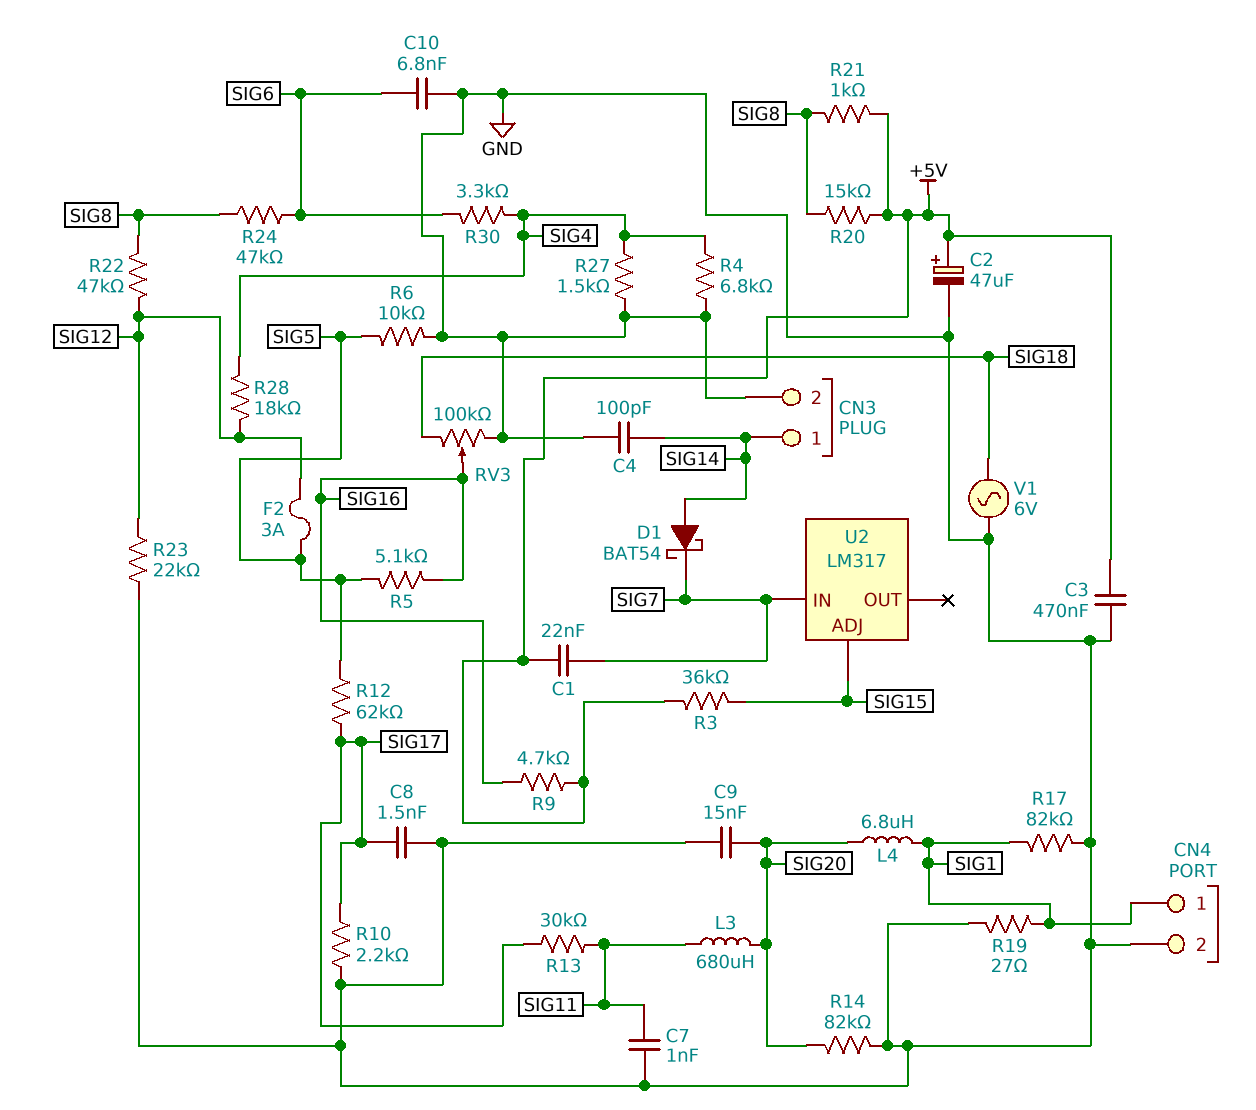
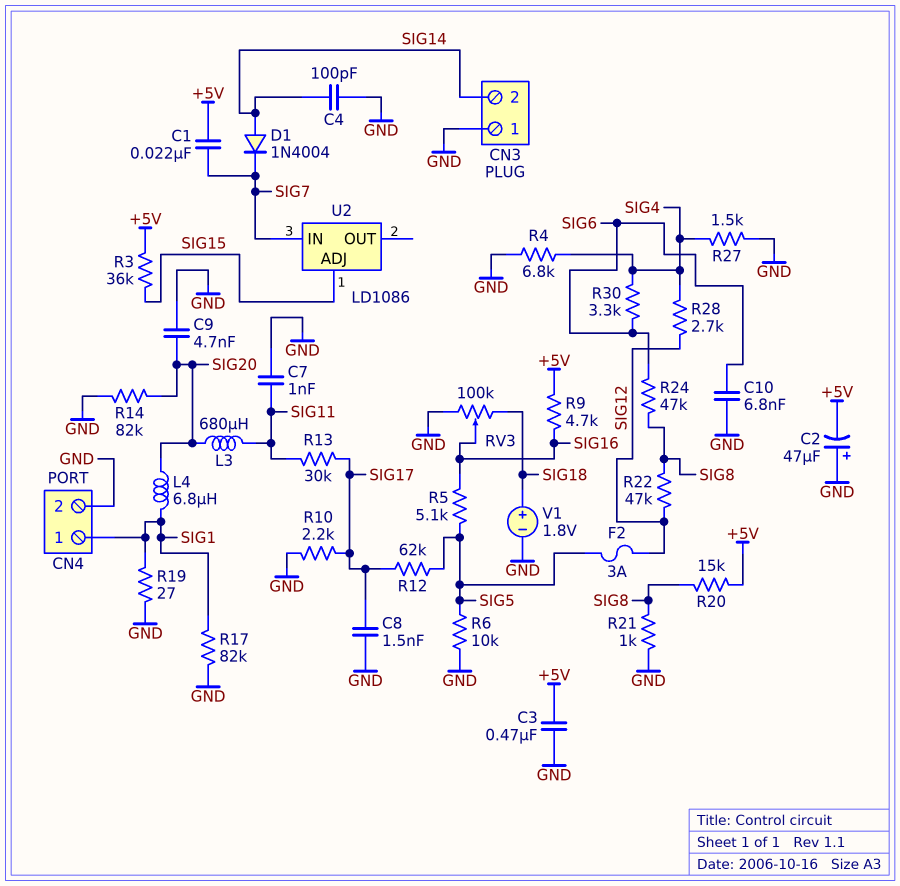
C2: 47uF (plus +5V, minus GND) -> 47uF (plus GND, minus +5V)
C9: 15nF (GND, SIG20) -> 4.7nF (GND, SIG20)
CN3 pin 1: SIG14 -> GND
CN3 pin 2: GND -> SIG14
D1: schottky BAT54 (A SIG14, K SIG7) -> diode 1N4004 (A SIG14, K SIG7)
R21: 1k (+5V, SIG8) -> 1k (GND, SIG8)
R23: 22k (GND, SIG12) -> none
R28: 18k (SIG4, SIG12) -> 2.7k (SIG4, SIG12)
U2: LM317 -> LD1086
V1: AC 6V (GND, SIG18) -> 1.8V (plus SIG18, minus GND)

